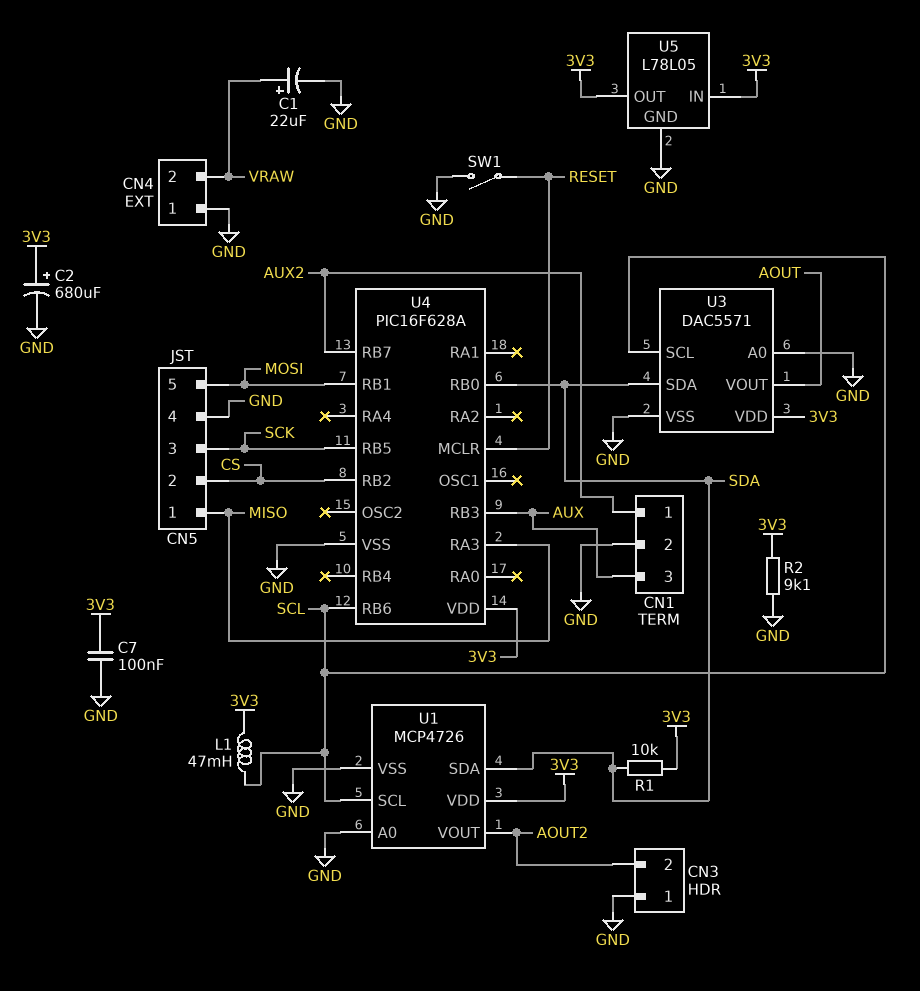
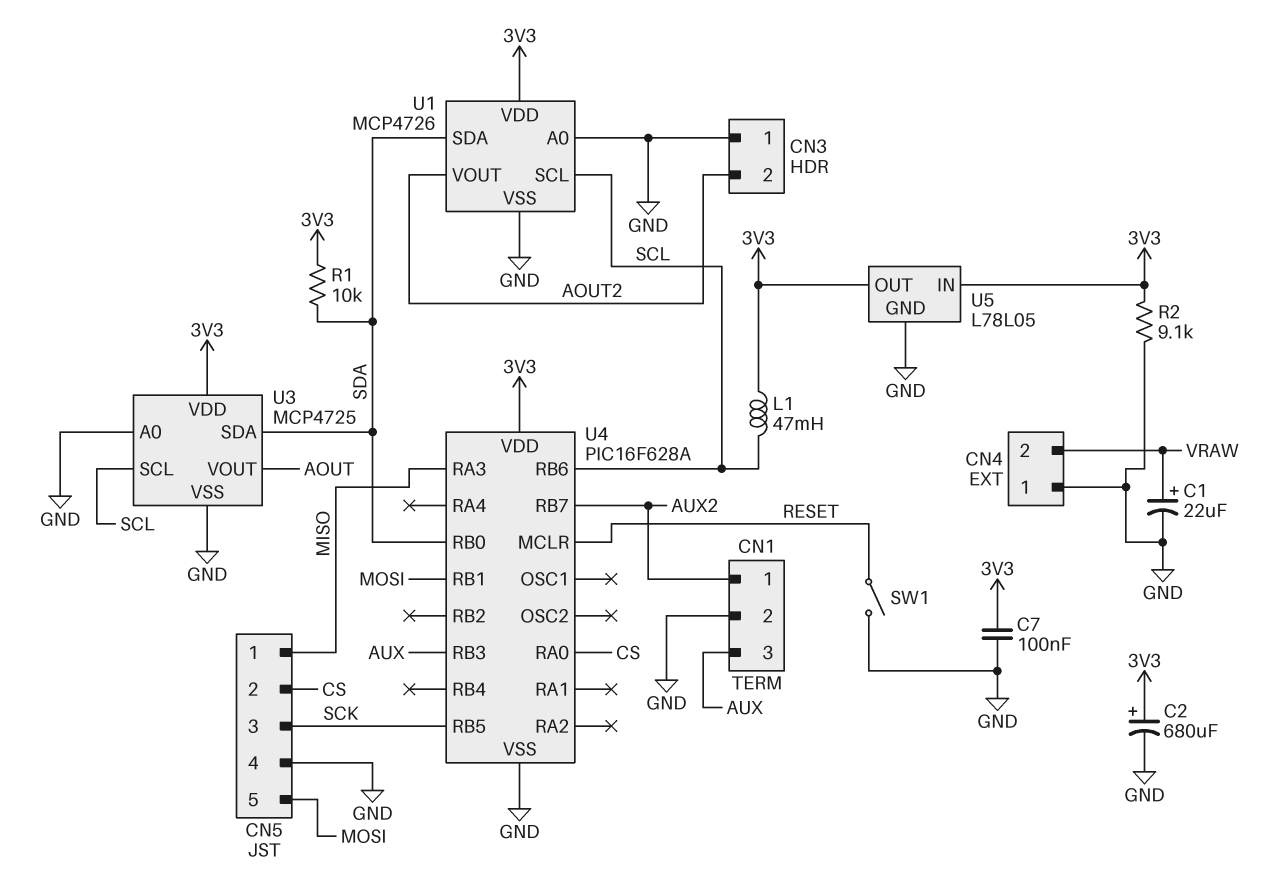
U3: DAC5571 -> MCP4725
U4 pin RA0: none -> CS
U4 pin RB2: CS -> none

